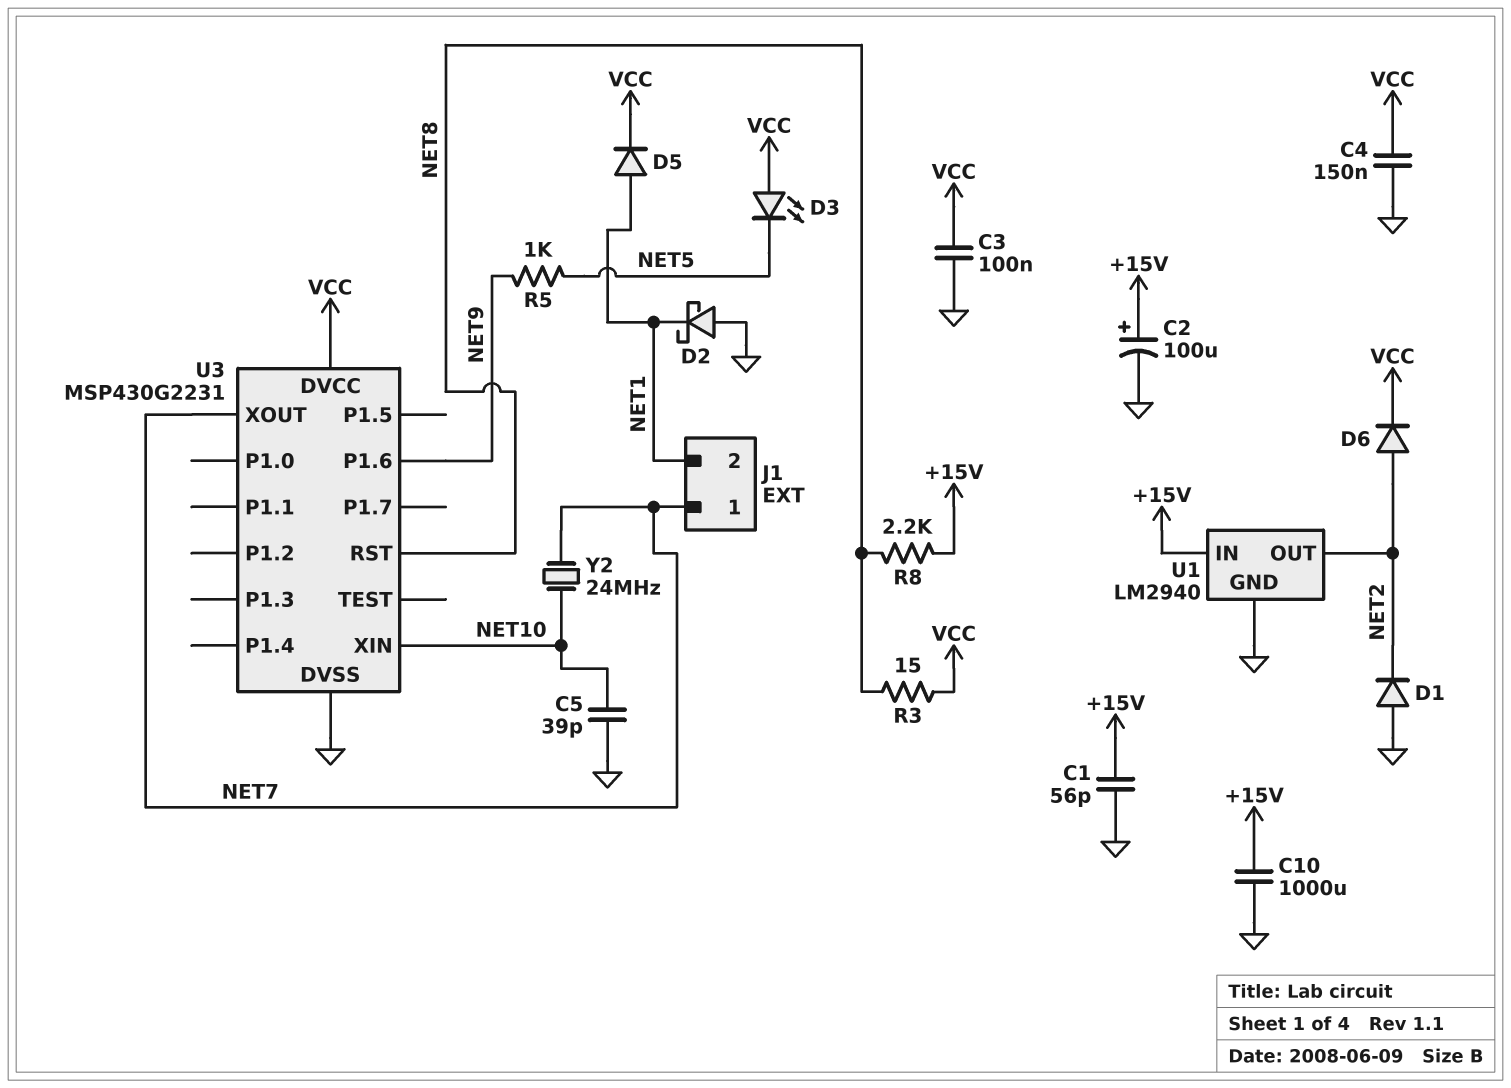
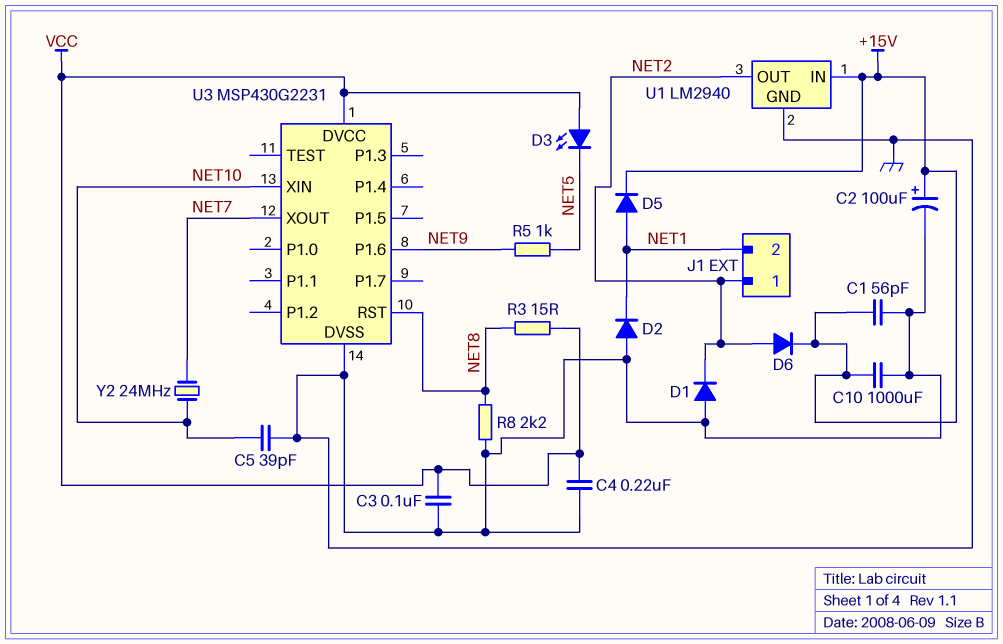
C4: 150nF (GND, VCC) -> 220nF (GND, VCC)
D2: schottky (A GND, K NET1) -> diode (A GND, K NET1)
D5: diode (A NET1, K VCC) -> diode (A NET1, K +15V)
D6: diode (A NET2, K VCC) -> diode (A NET2, K +15V)
J1 pin 1: NET7 -> NET2
R8: 2.2k (+15V, NET8) -> 2.2k (GND, NET8)

